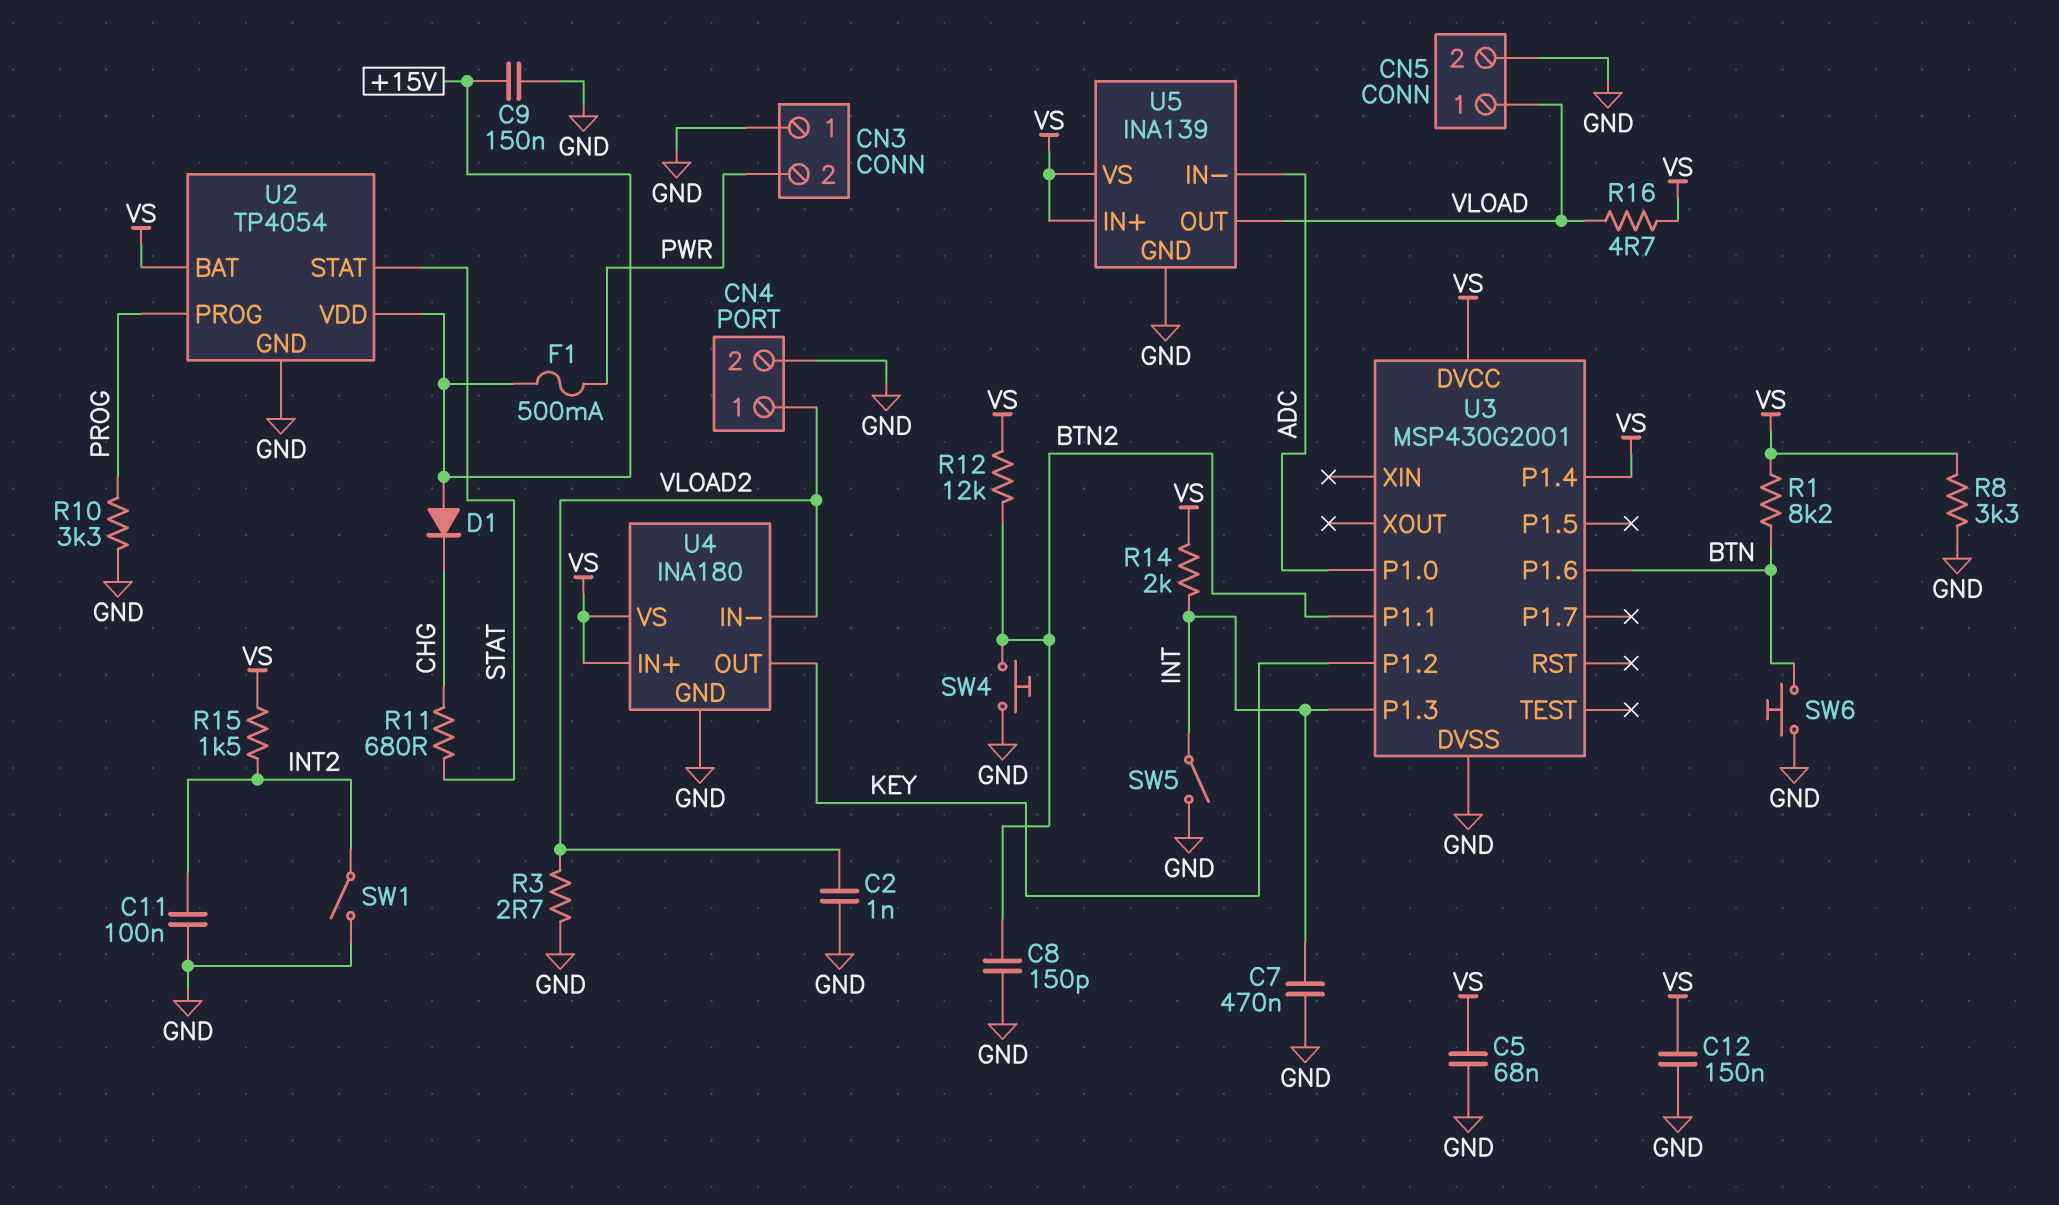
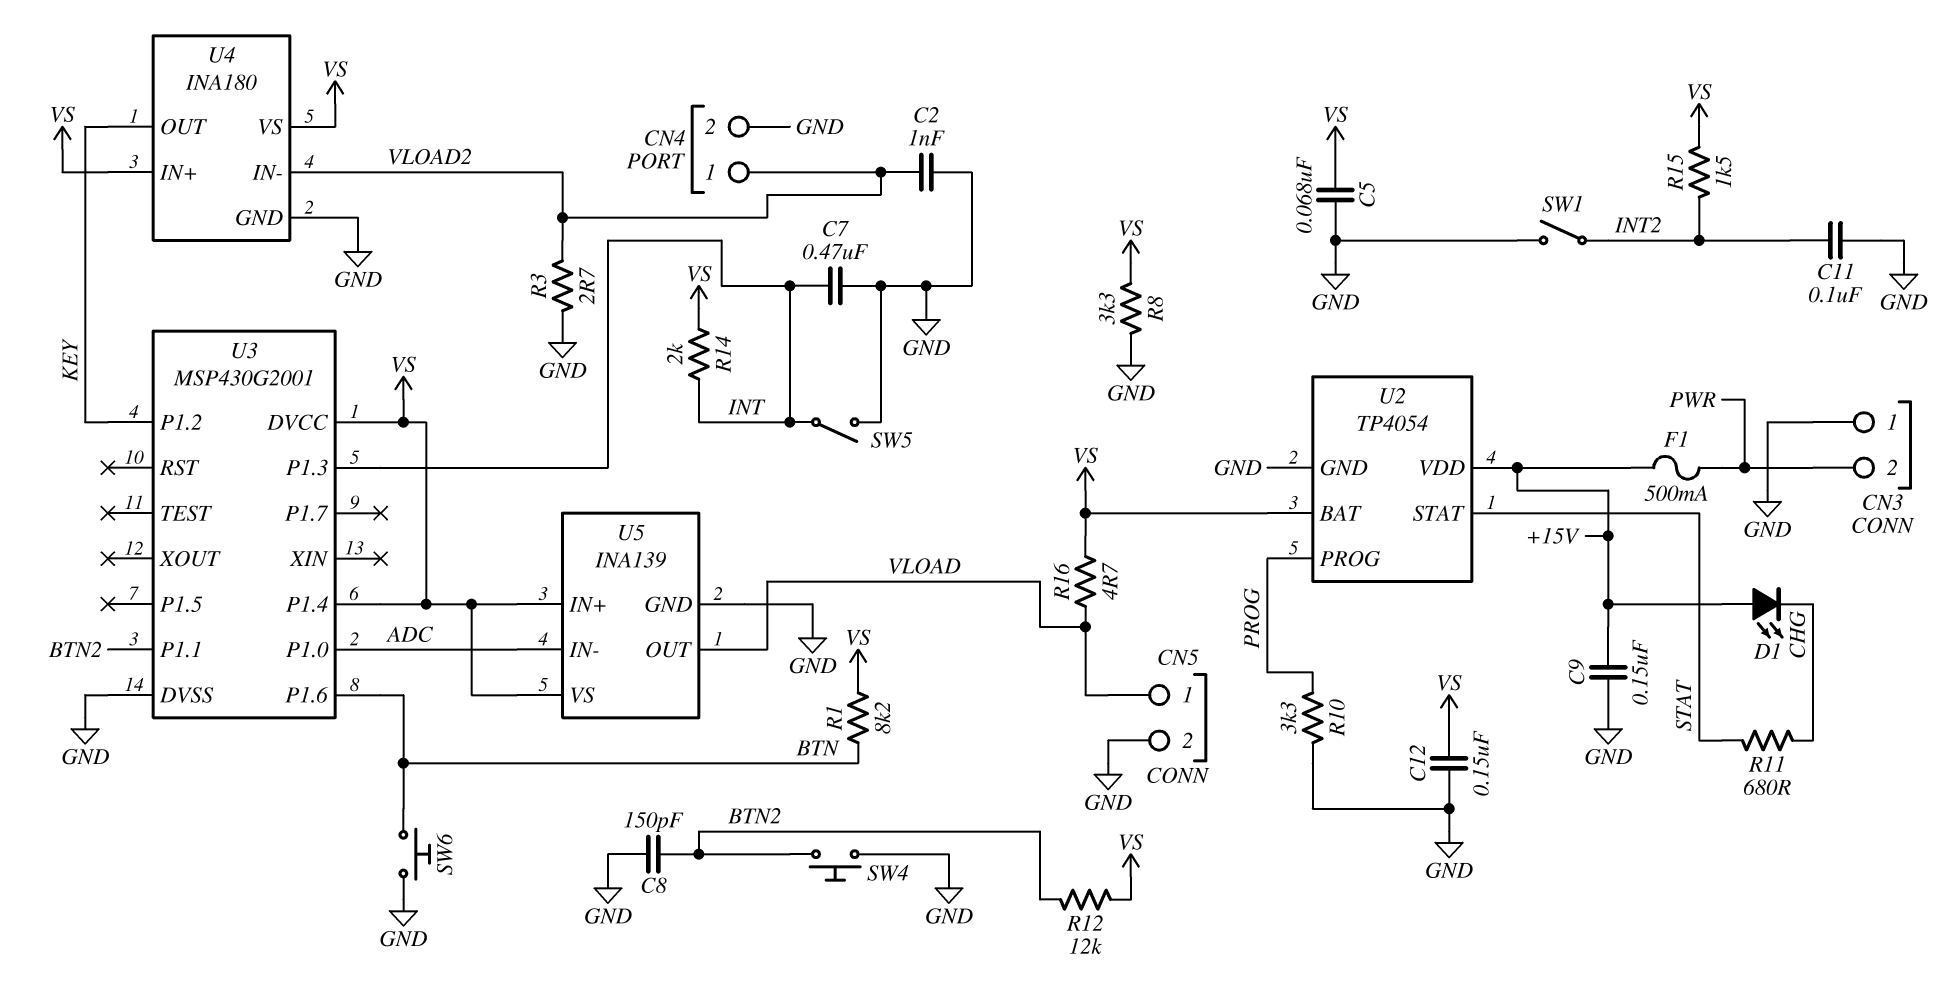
D1: diode (A +15V, K CHG) -> LED (A +15V, K CHG)

